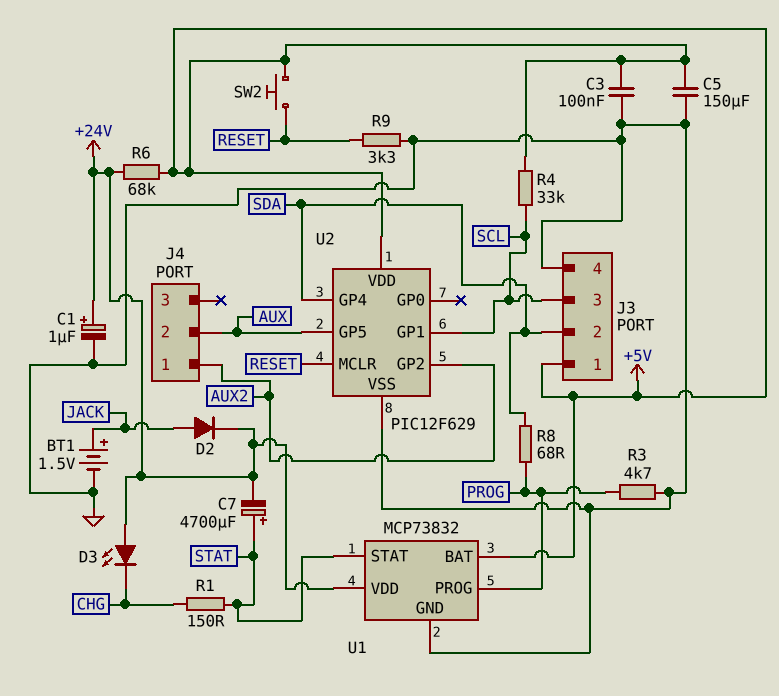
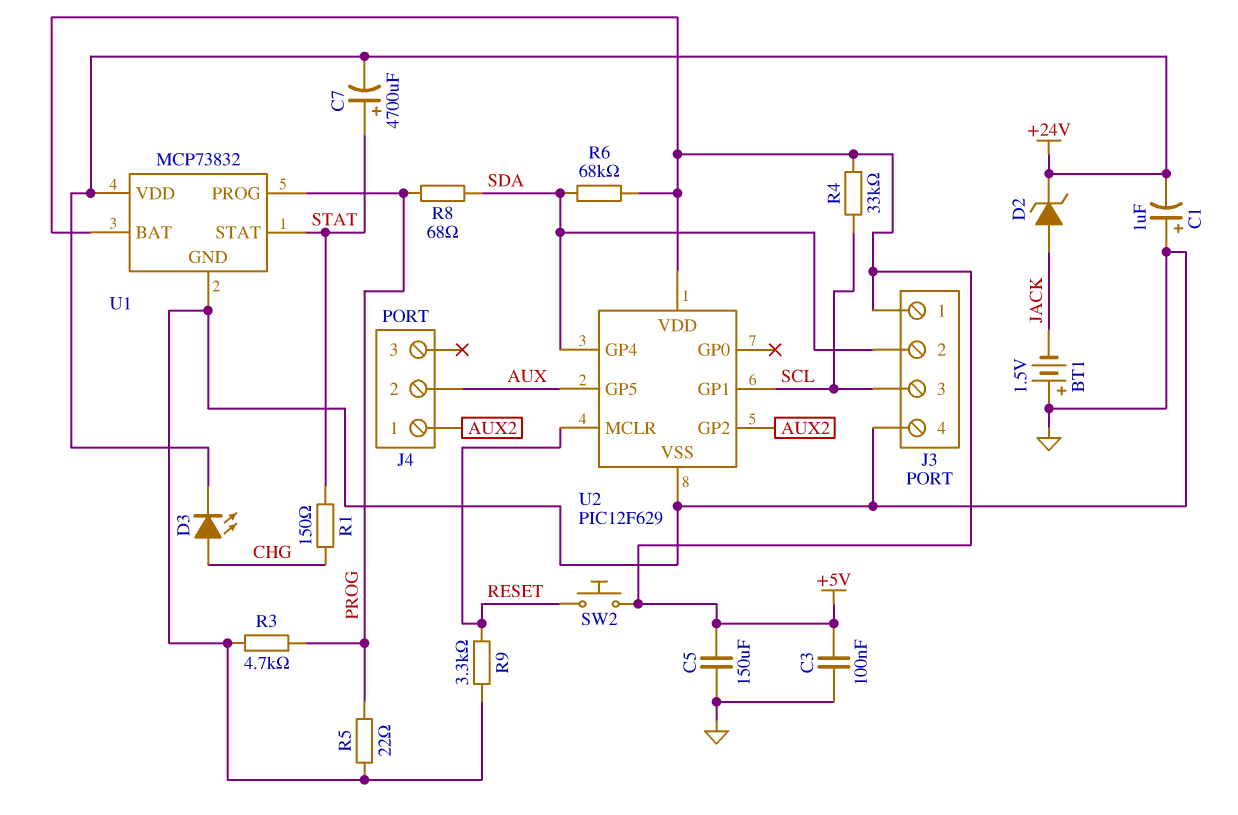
BT1: 1.5V (plus JACK, minus GND) -> 1.5V (plus GND, minus JACK)
C1: 1uF (plus +24V, minus GND) -> 1uF (plus GND, minus +24V)
D2: diode (A JACK, K +24V) -> zener (A JACK, K +24V)
D3: LED (A +24V, K CHG) -> LED (A CHG, K +24V)
R5: none -> 22 (GND, PROG)
R6: 68k (+5V, +24V) -> 68k (+5V, SDA)

